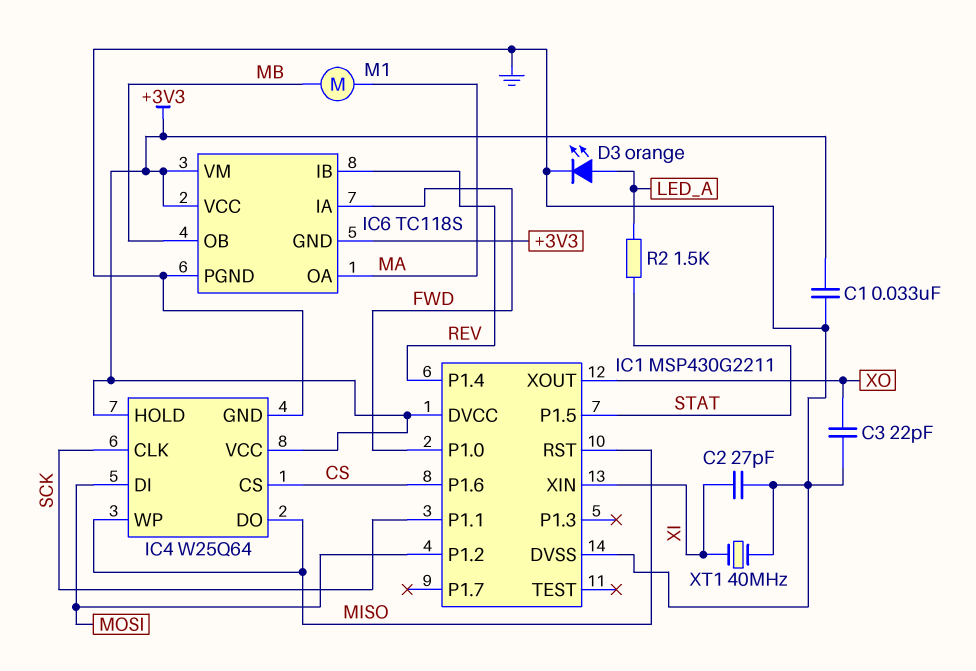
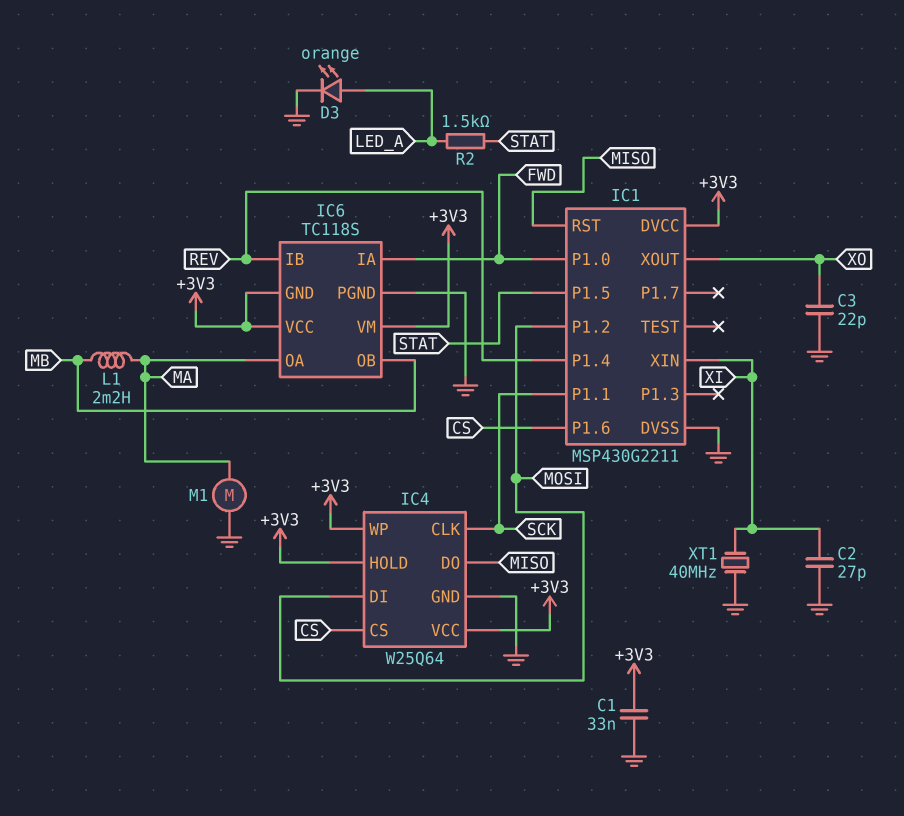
IC4 pin WP: MISO -> +3V3
L1: none -> 2.2mH (MA, MB)
M1: motor (MA, MB) -> motor (GND, MA)

